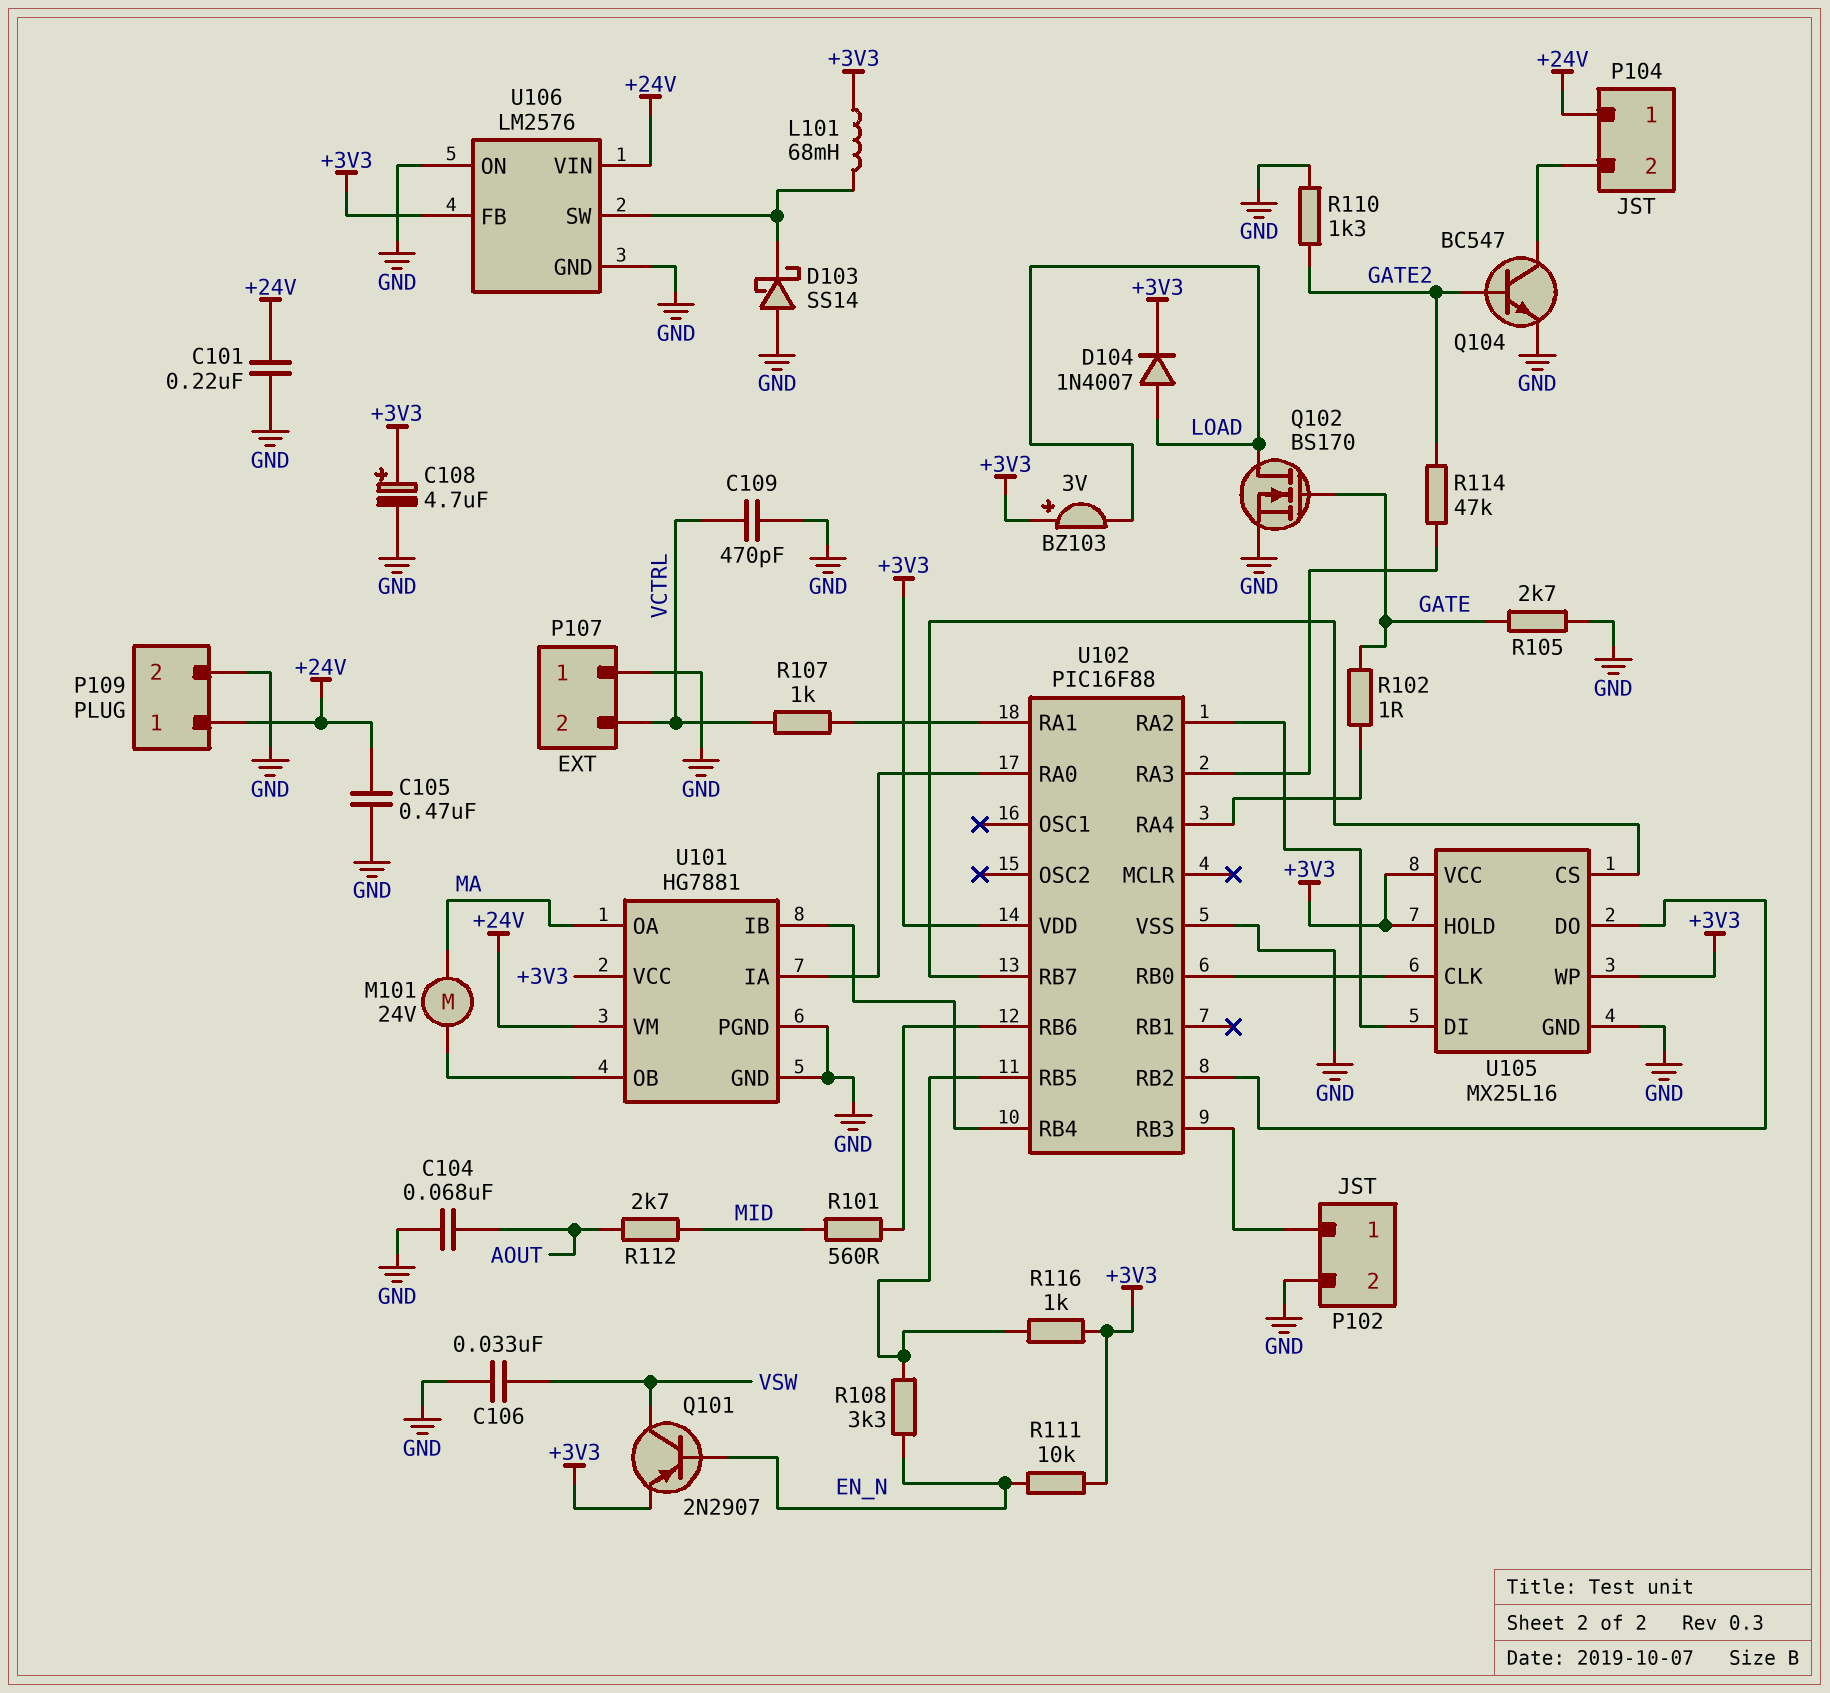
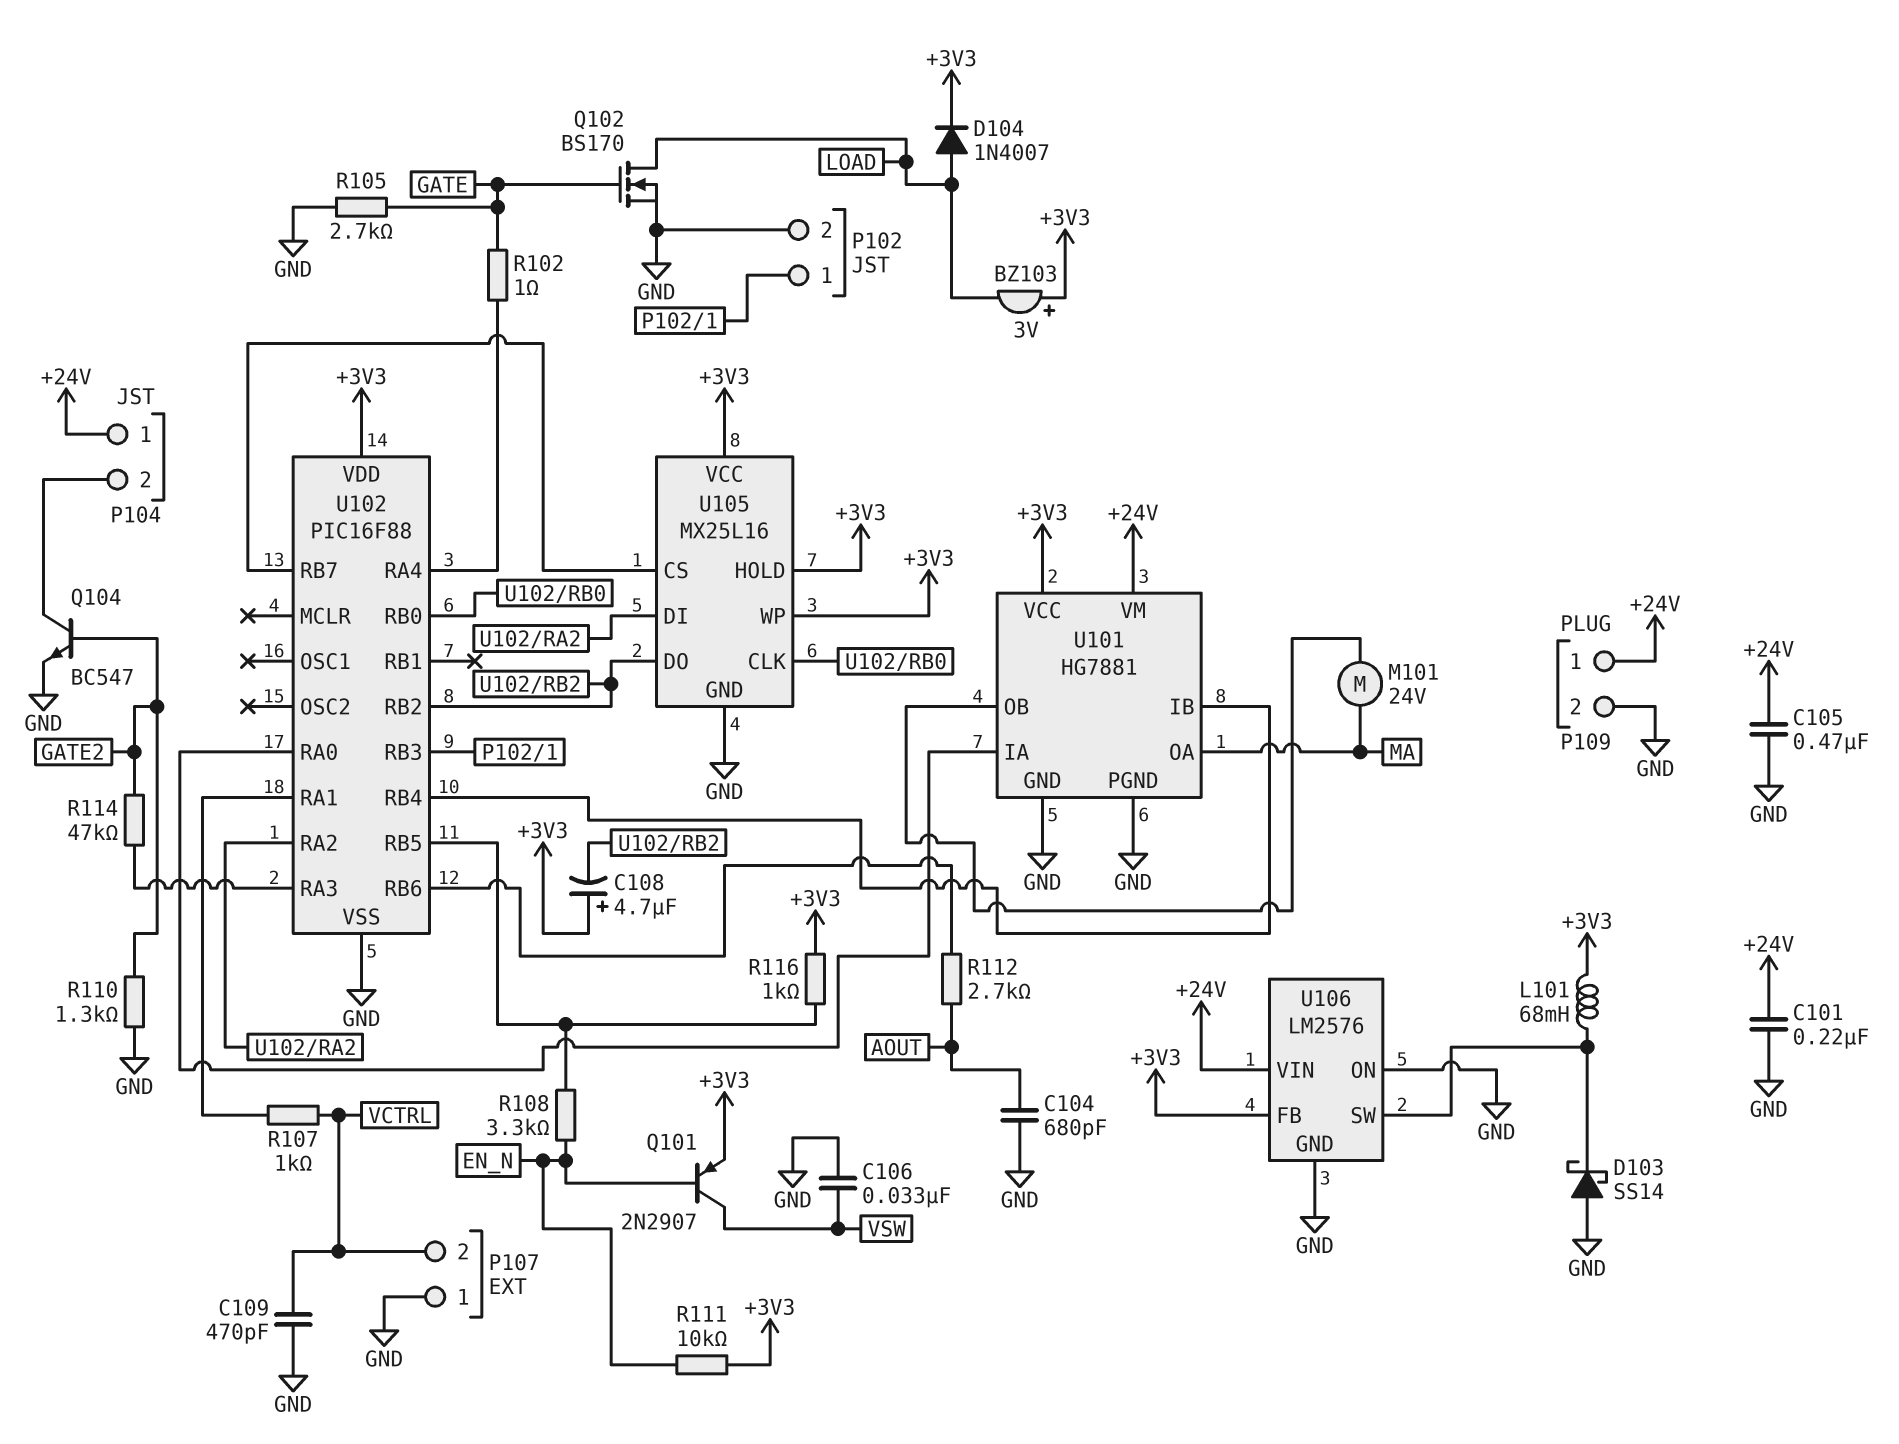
C104: 68nF (AOUT, GND) -> 680pF (AOUT, GND)
C108: 4.7uF (plus +3V3, minus GND) -> 4.7uF (plus +3V3, minus U102/RB2)
R101: 560 (MID, U102/RB6) -> none
R112: 2.7k (AOUT, MID) -> 2.7k (AOUT, U102/RB6)

